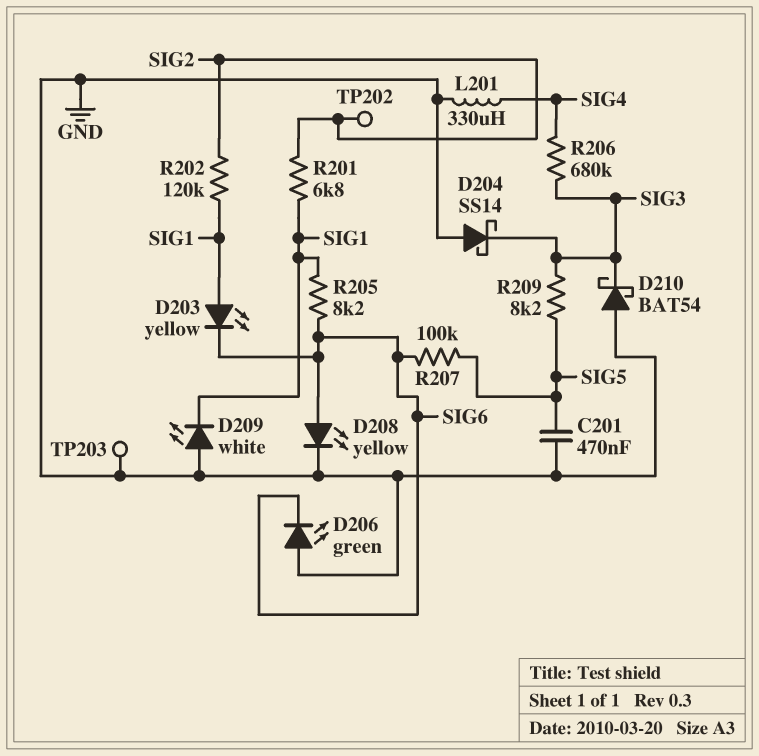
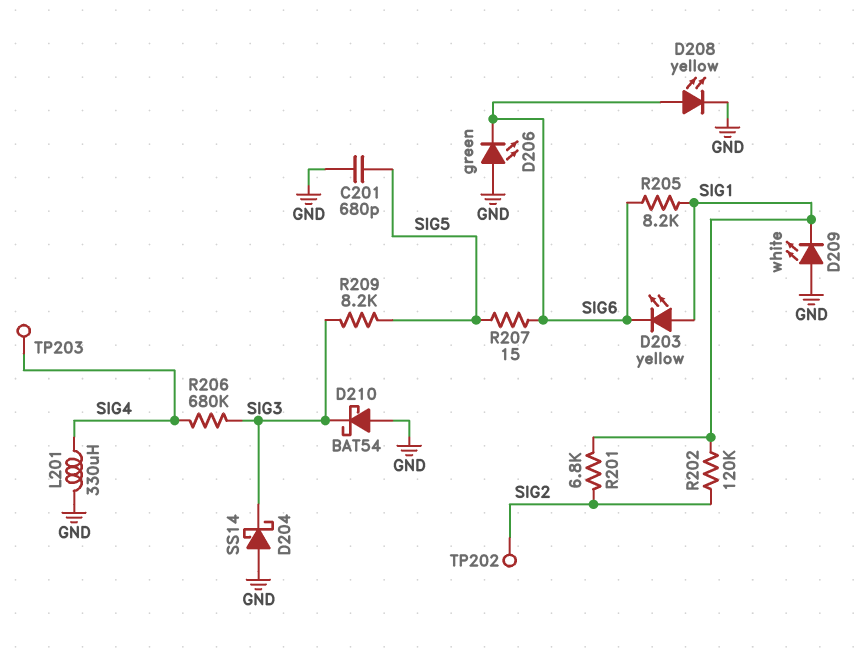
C201: 470nF (GND, SIG5) -> 680pF (GND, SIG5)
R207: 100k (SIG5, SIG6) -> 15 (SIG5, SIG6)
TP203: test point (GND) -> test point (SIG4)

